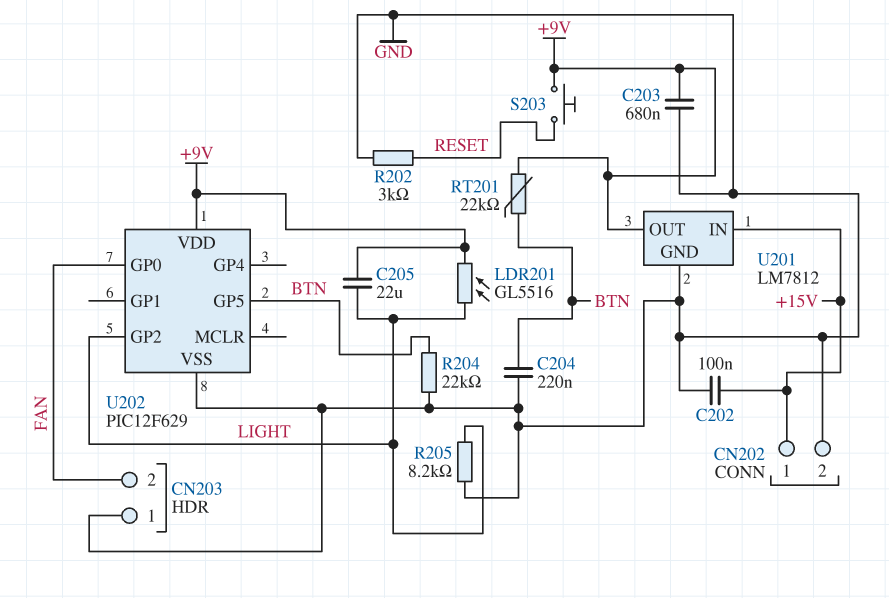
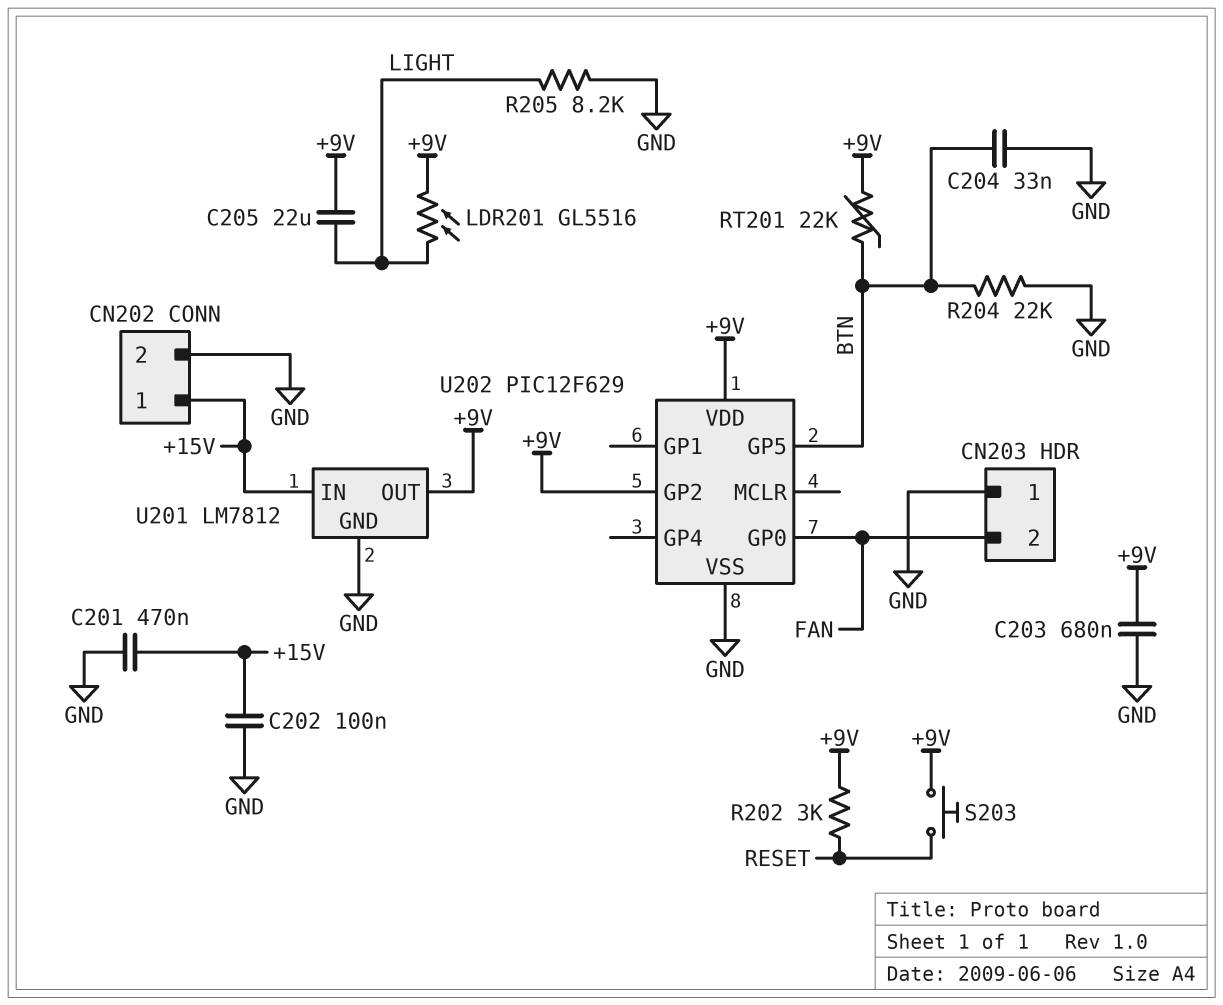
C201: none -> 470nF (+15V, GND)
C204: 220nF (BTN, GND) -> 33nF (BTN, GND)
R202: 3k (GND, RESET) -> 3k (+9V, RESET)
U202 pin GP2: LIGHT -> +9V

